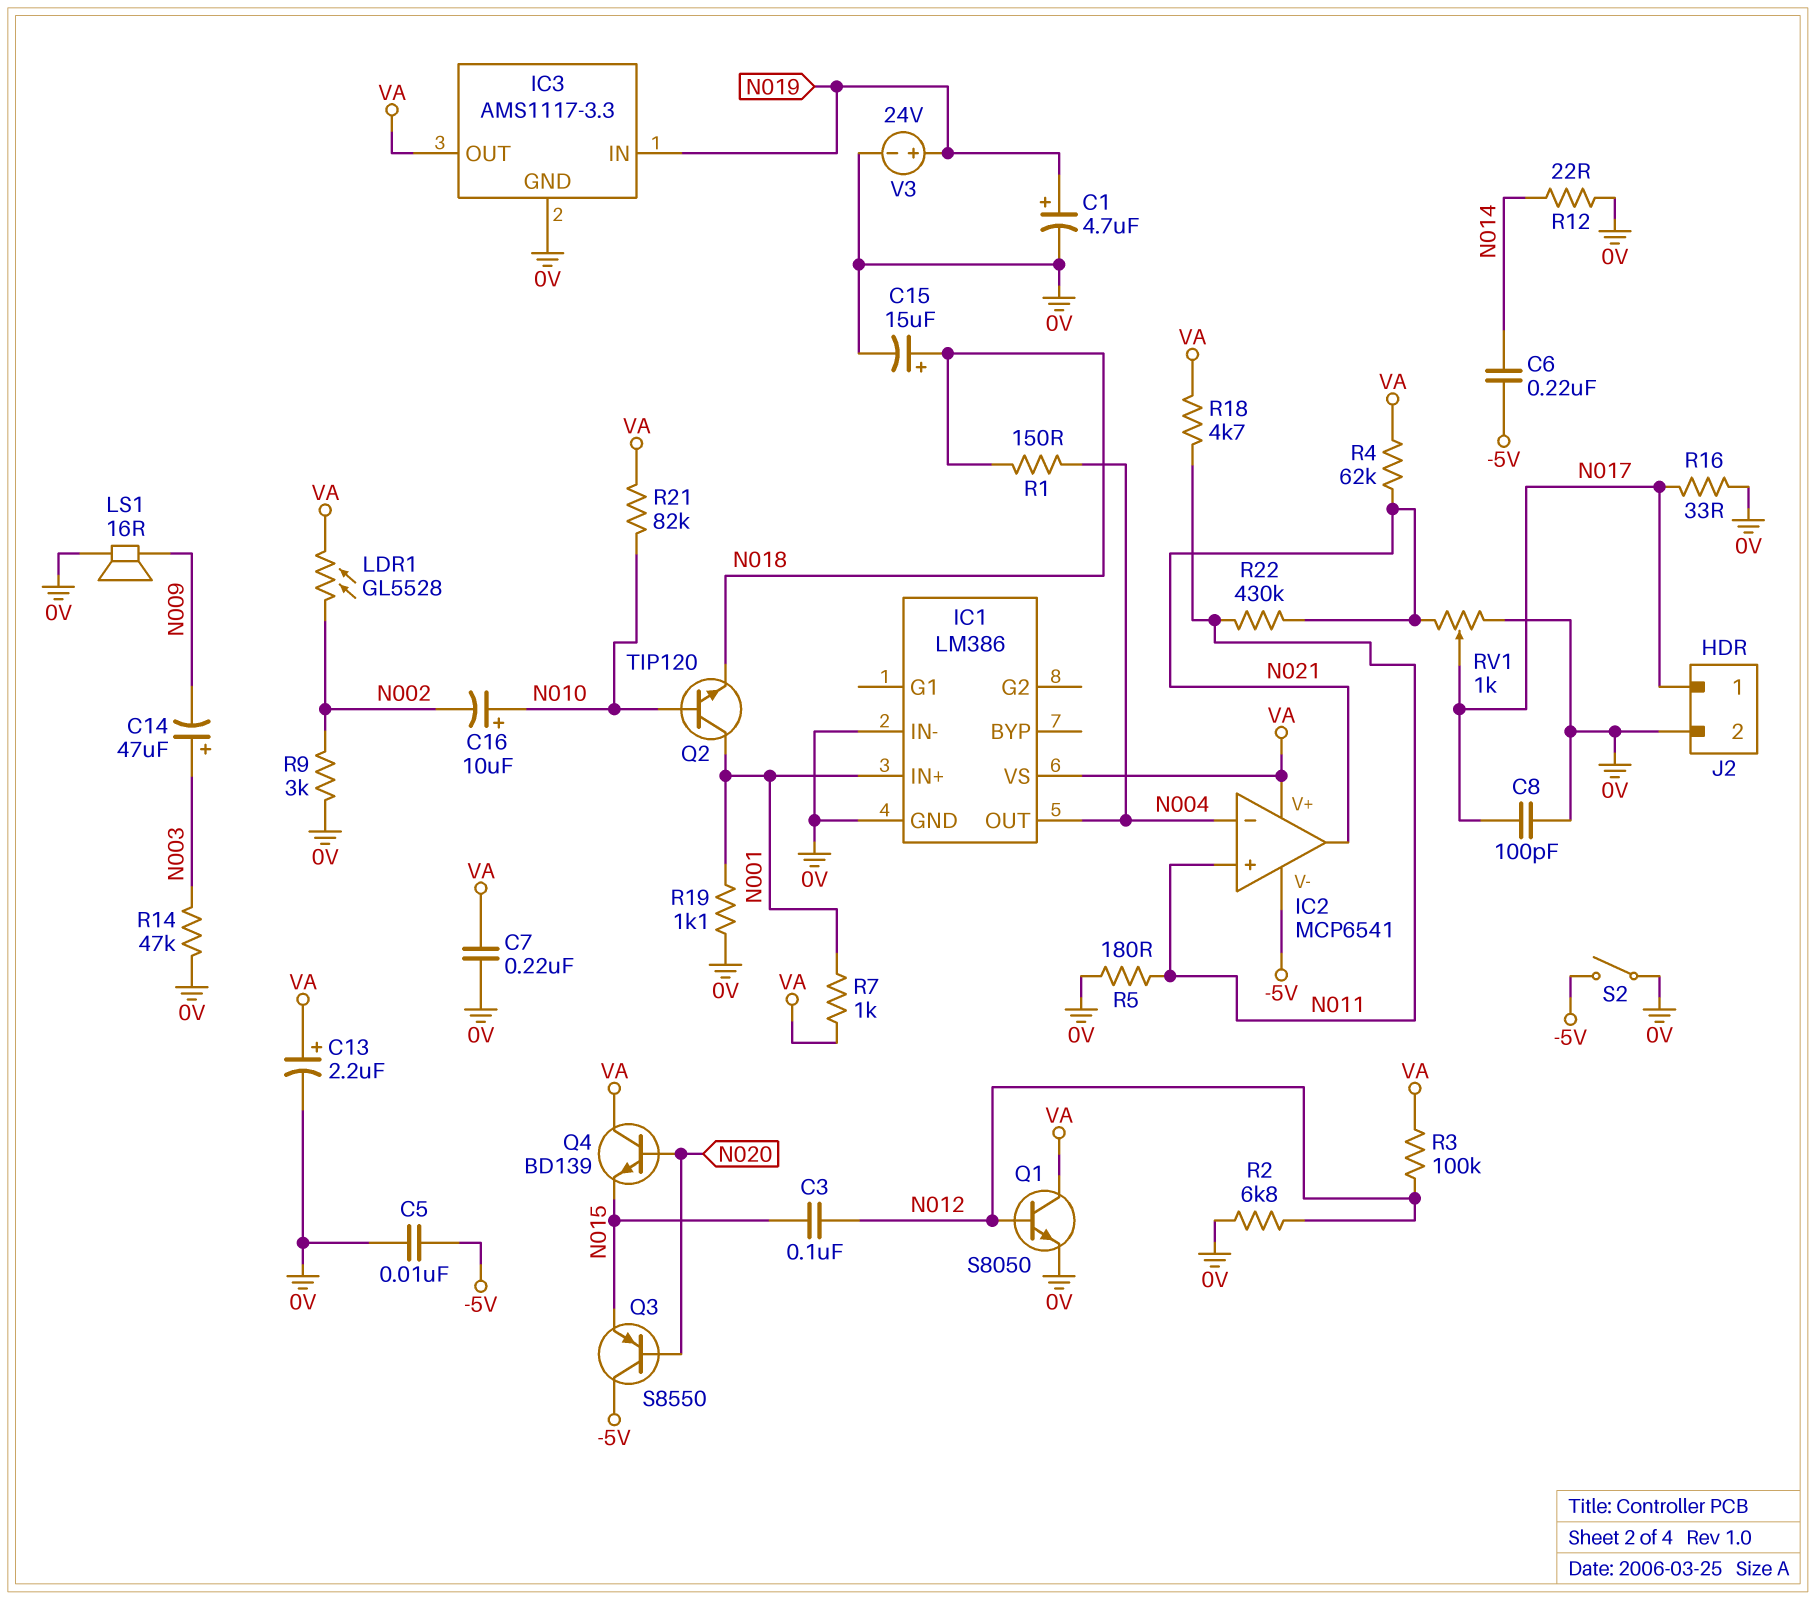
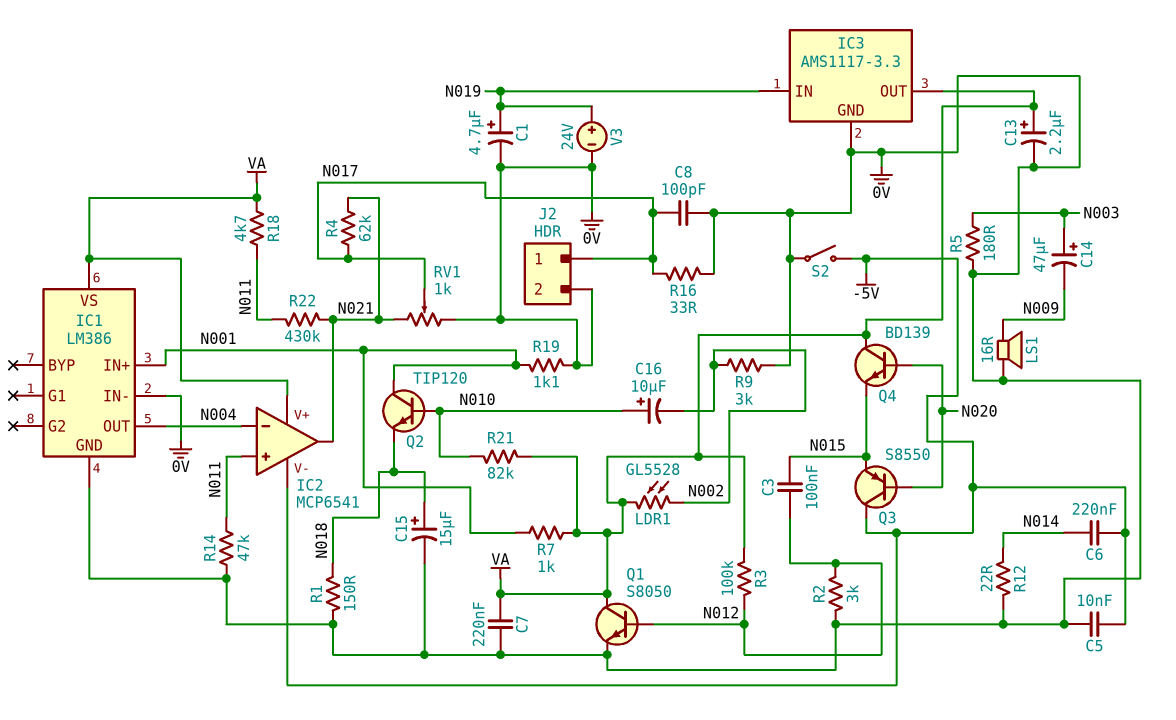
R1: 150 (N004, N018) -> 150 (0V, N018)
R2: 6.8k (0V, N012) -> 3k (0V, N012)
R4: 62k (N021, VA) -> 62k (N017, N021)
R5: 180 (0V, N011) -> 180 (0V, N003)
R14: 47k (0V, N003) -> 47k (0V, N011)

